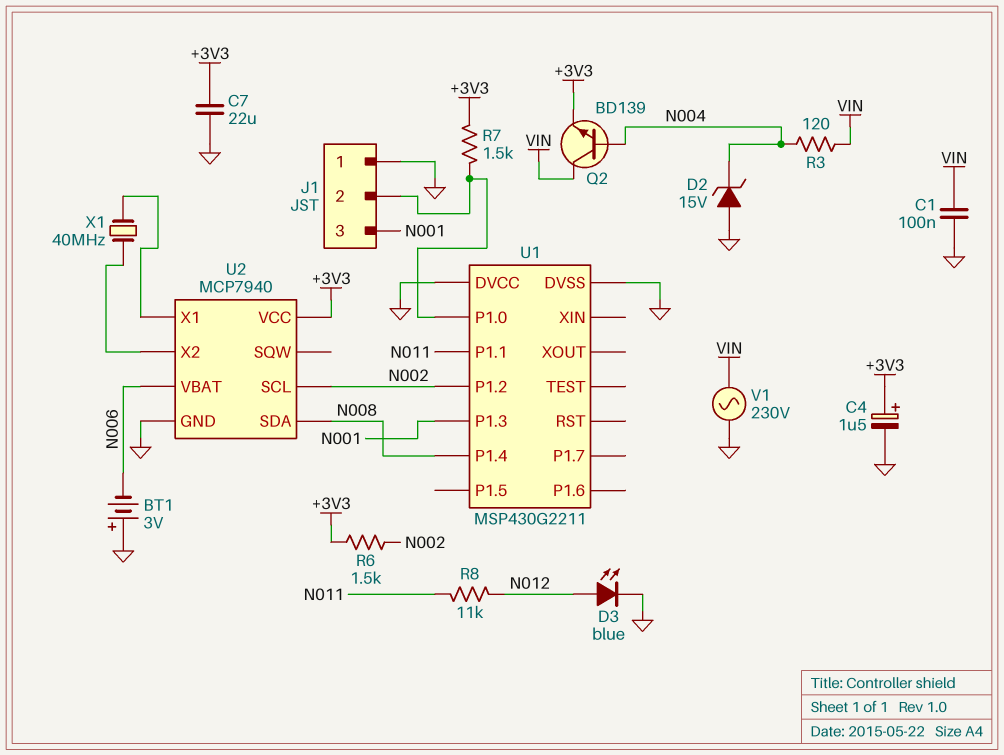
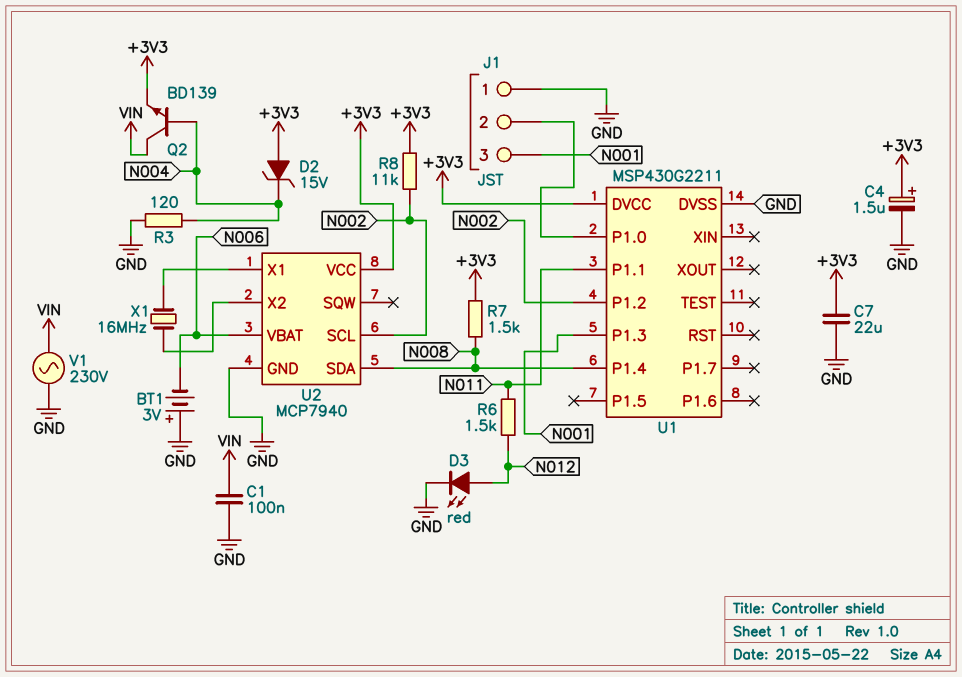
D2: zener 15V (A GND, K N004) -> zener 15V (A +3V3, K N004)
D3: LED blue (A N012, K GND) -> LED red (A N012, K GND)
R3: 120 (N004, VIN) -> 120 (GND, N004)
R6: 1.5k (+3V3, N002) -> 1.5k (N011, N012)
R7: 1.5k (+3V3, J1/2) -> 1.5k (+3V3, N008)
R8: 11k (N011, N012) -> 11k (+3V3, N002)
U1 pin DVCC: GND -> +3V3
X1: 40MHz (U2/X1, U2/X2) -> 16MHz (U2/X1, U2/X2)

